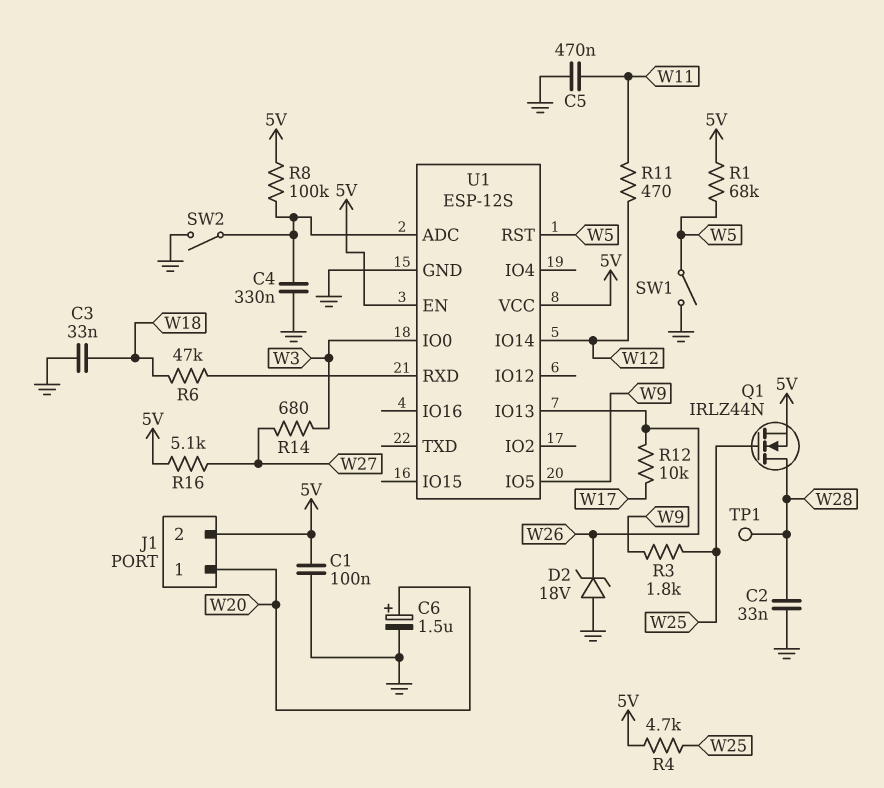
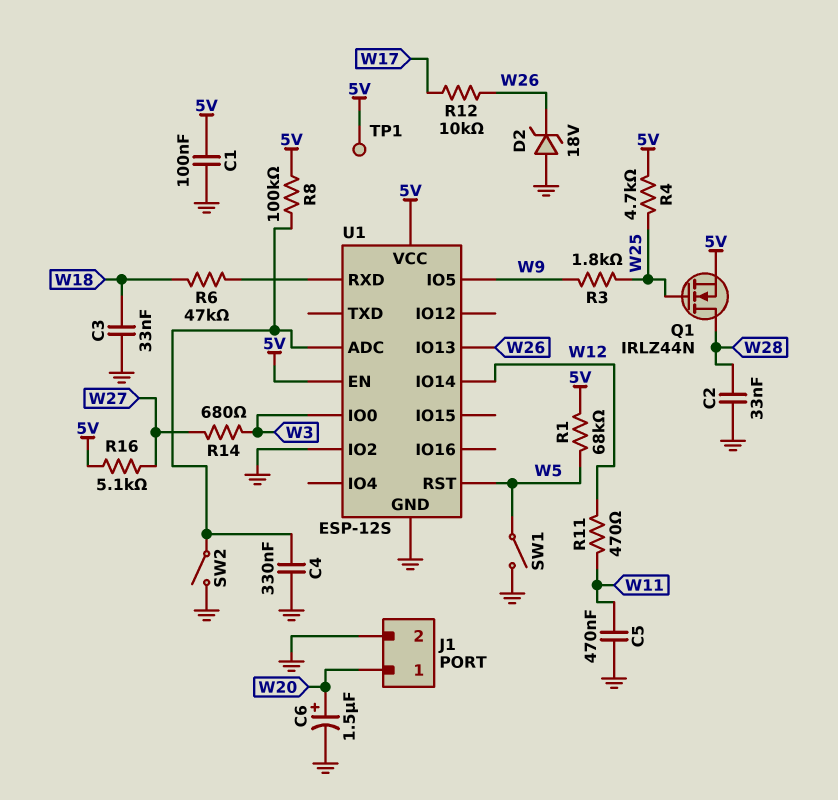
J1 pin 2: 5V -> GND
TP1: test point (W28) -> test point (5V)
U1 pin IO2: none -> GND

